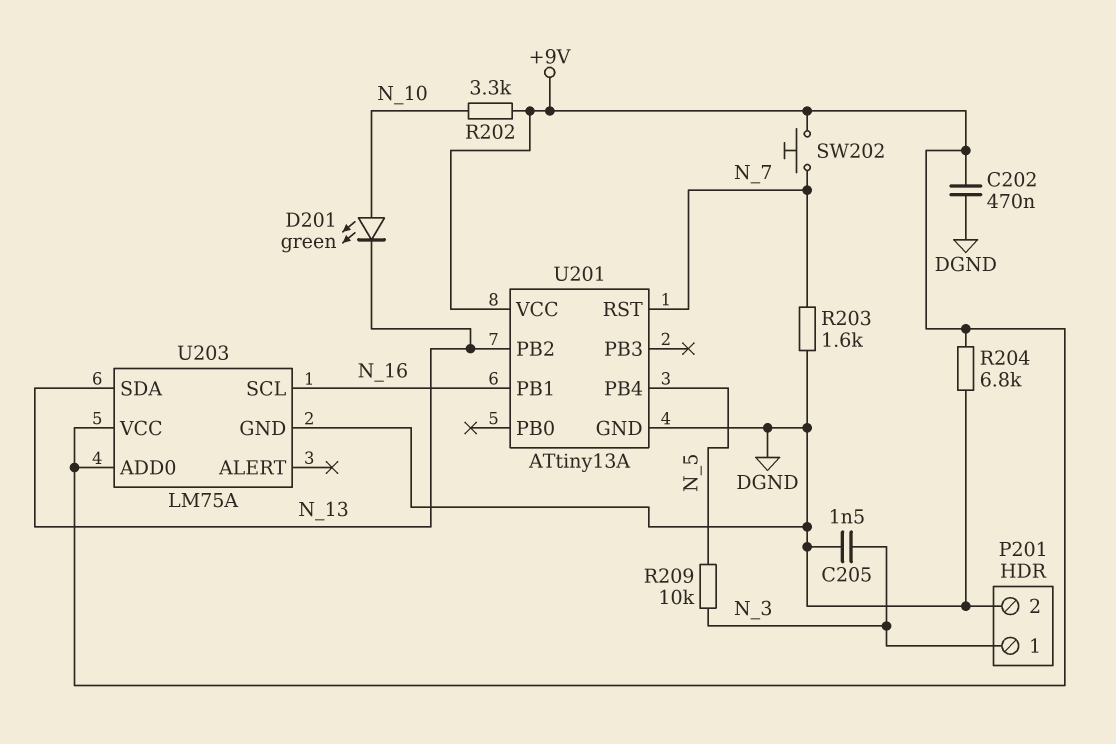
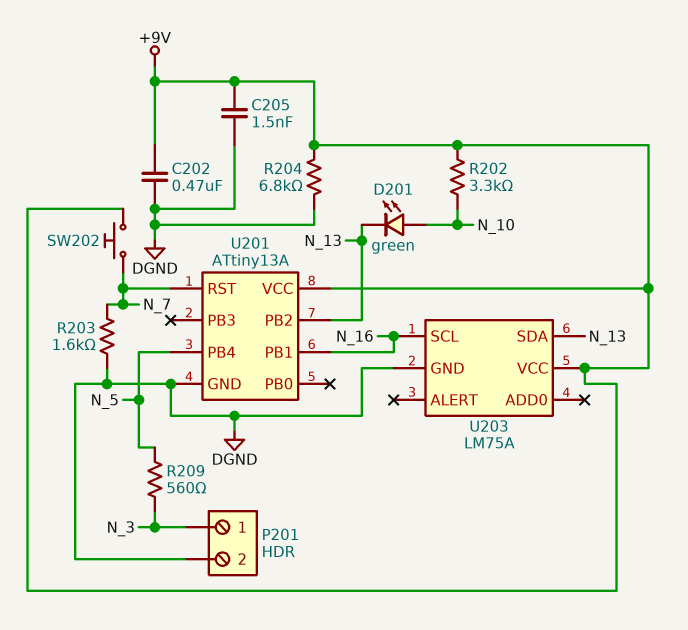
C205: 1.5nF (DGND, N_3) -> 1.5nF (+9V, DGND)
R209: 10k (N_3, N_5) -> 560 (N_3, N_5)
U203 pin ADD0: +9V -> none

